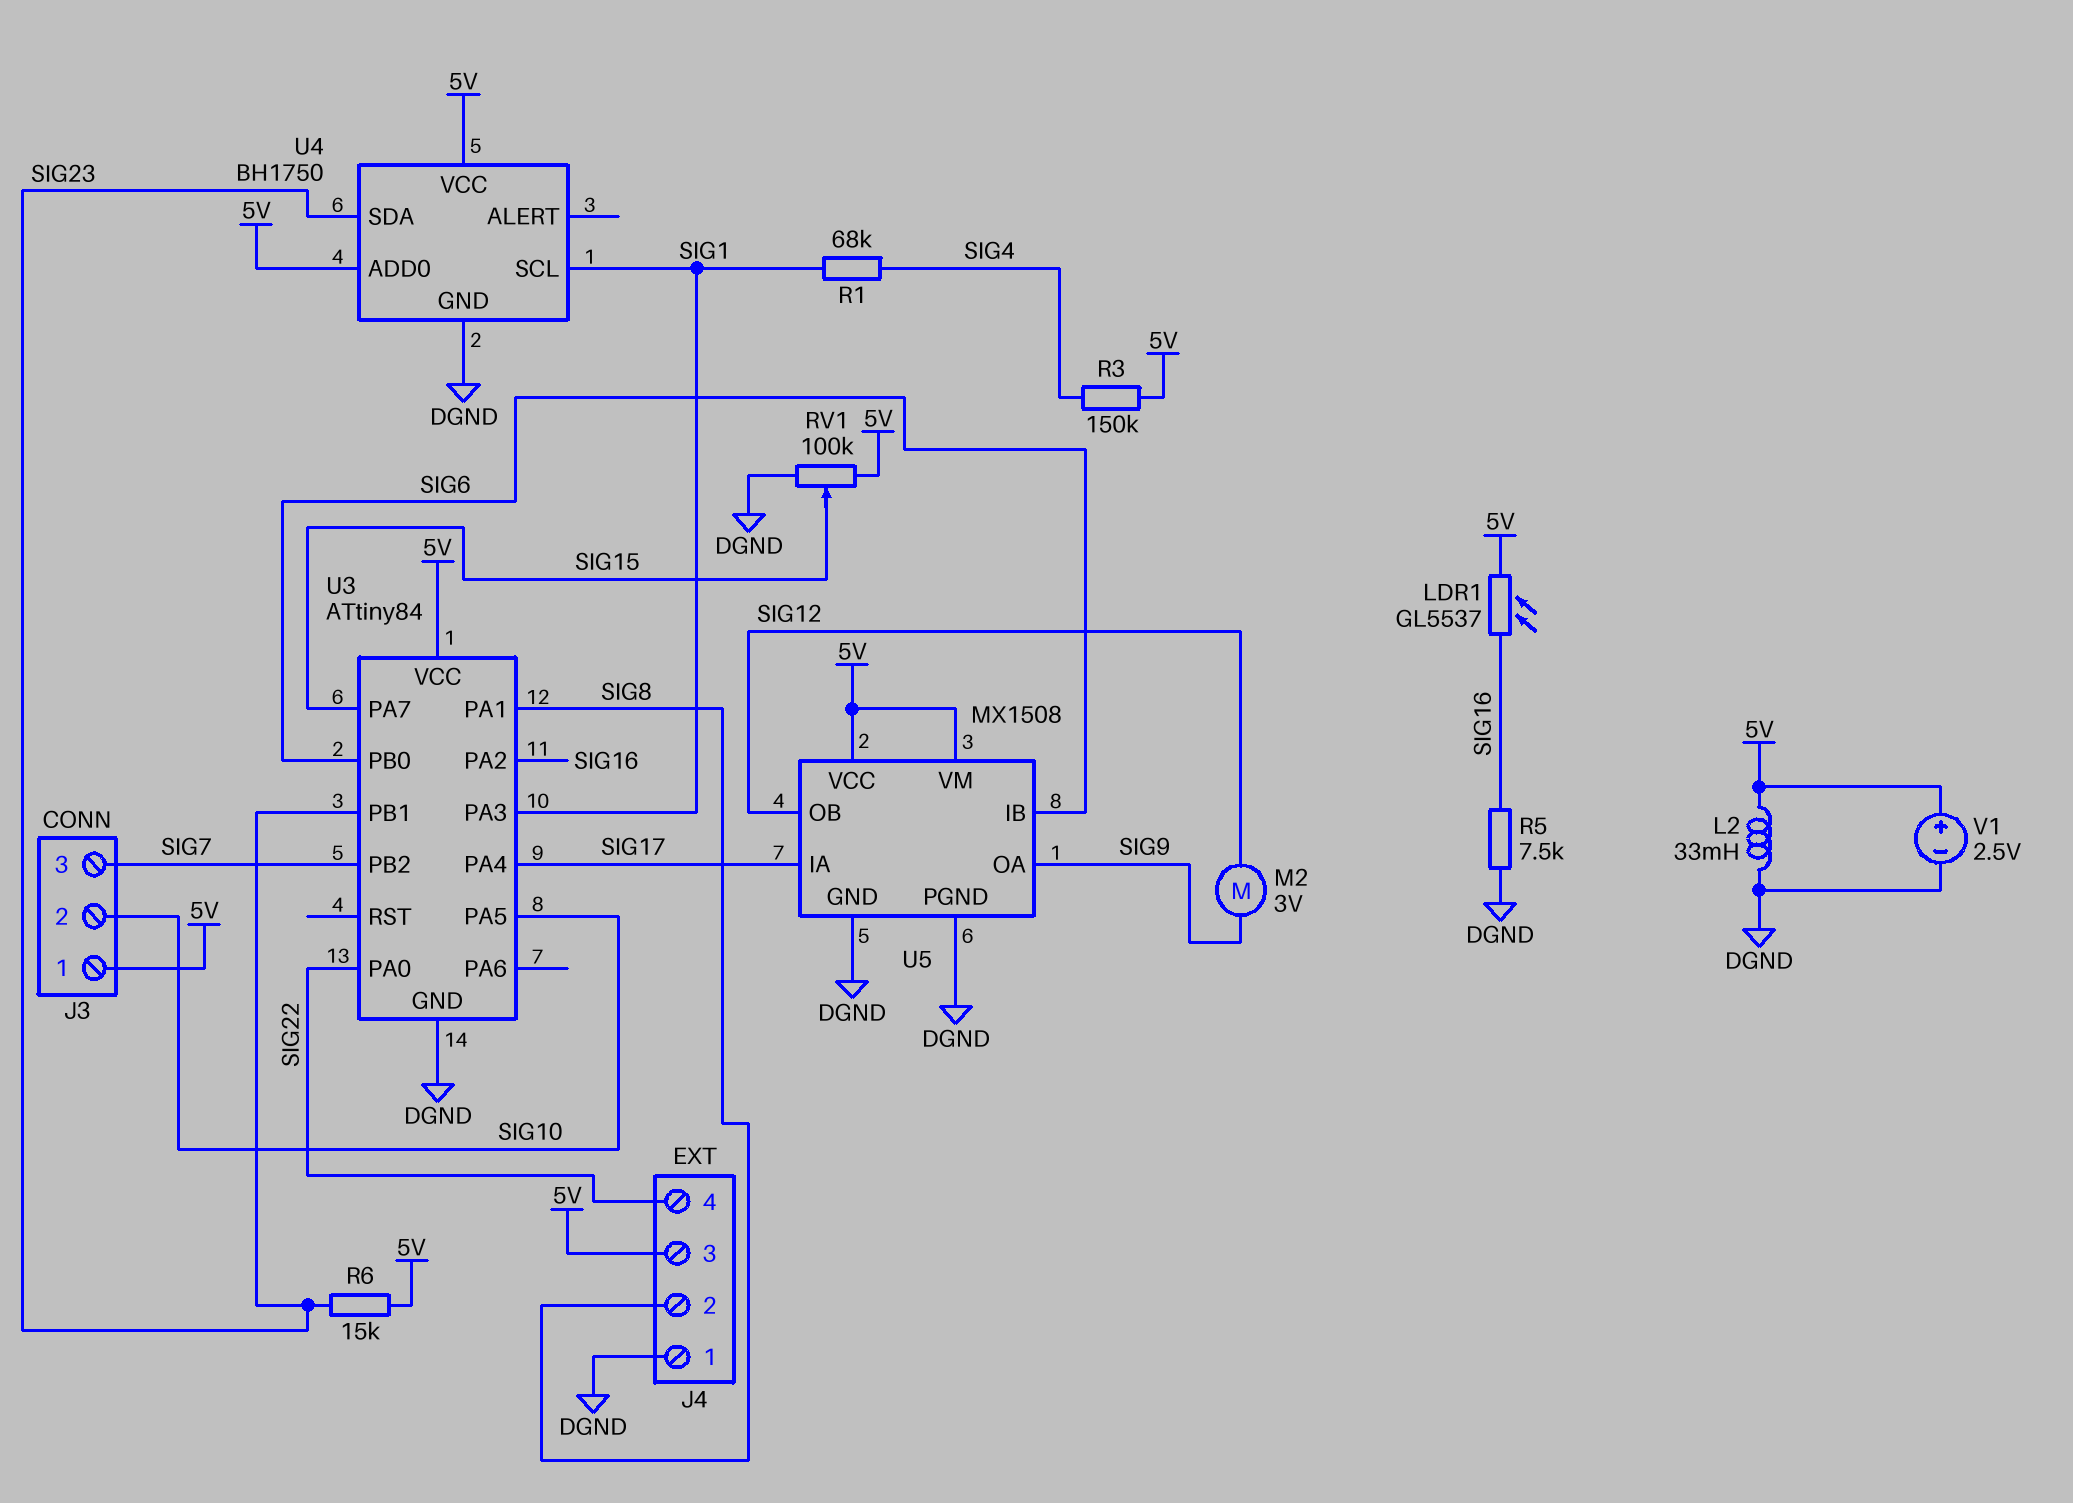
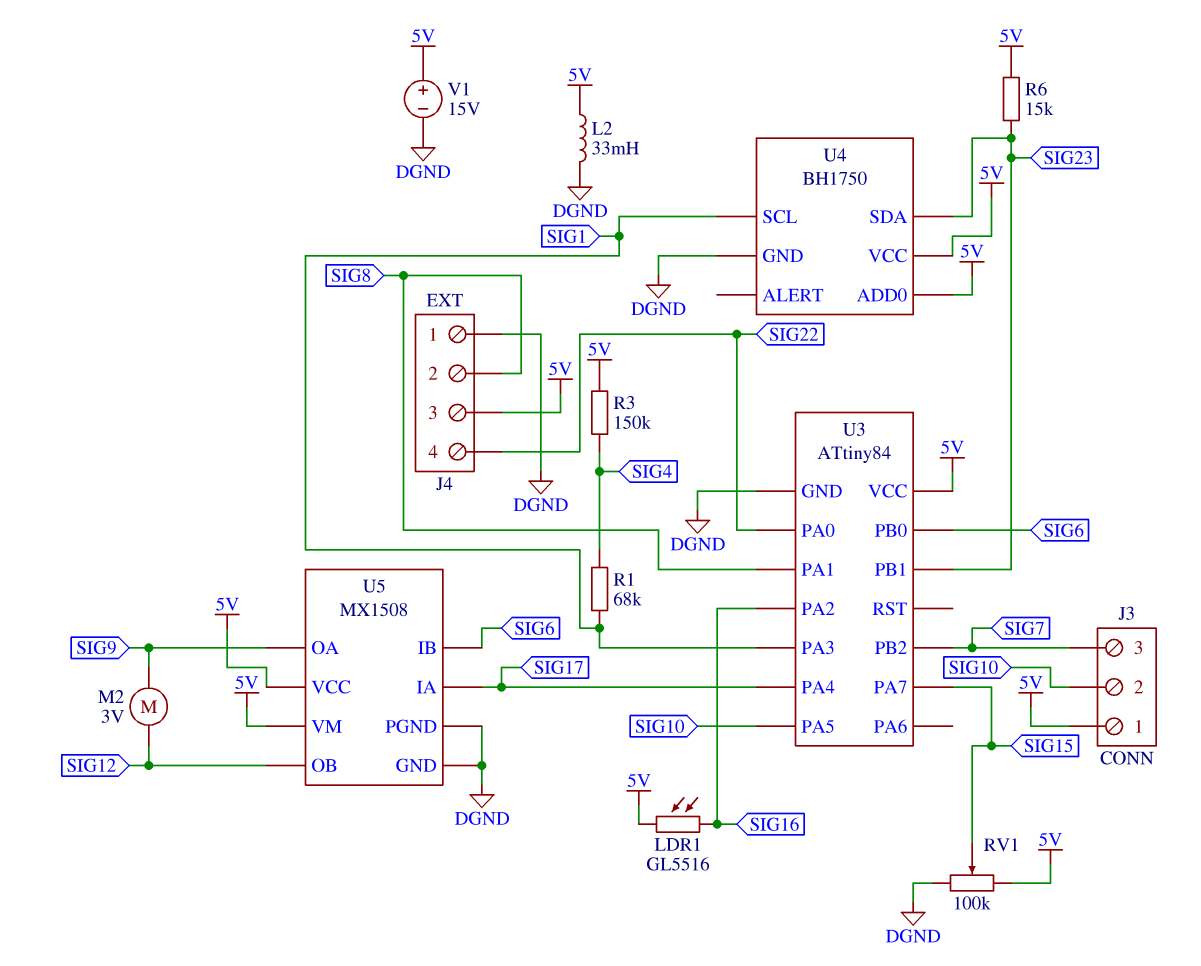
LDR1: GL5537 (5V, SIG16) -> GL5516 (5V, SIG16)
R5: 7.5k (DGND, SIG16) -> none
V1: 2.5V (plus 5V, minus DGND) -> 15V (plus 5V, minus DGND)

